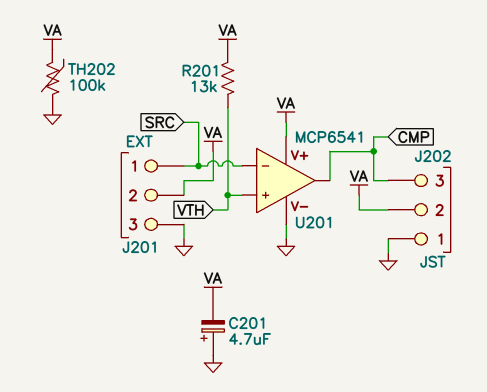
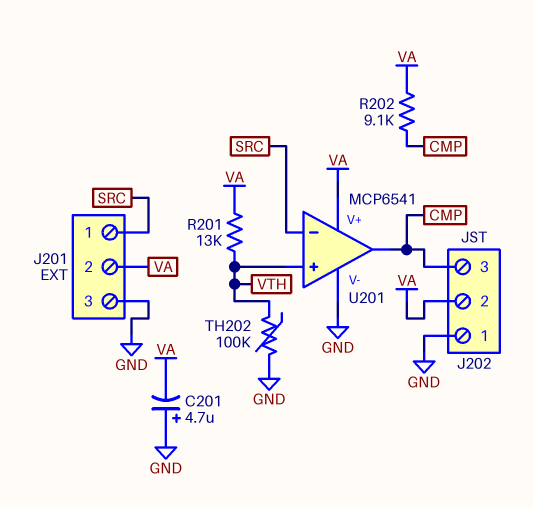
R202: none -> 9.1k (CMP, VA)
TH202: 100k (GND, VA) -> 100k (GND, VTH)

